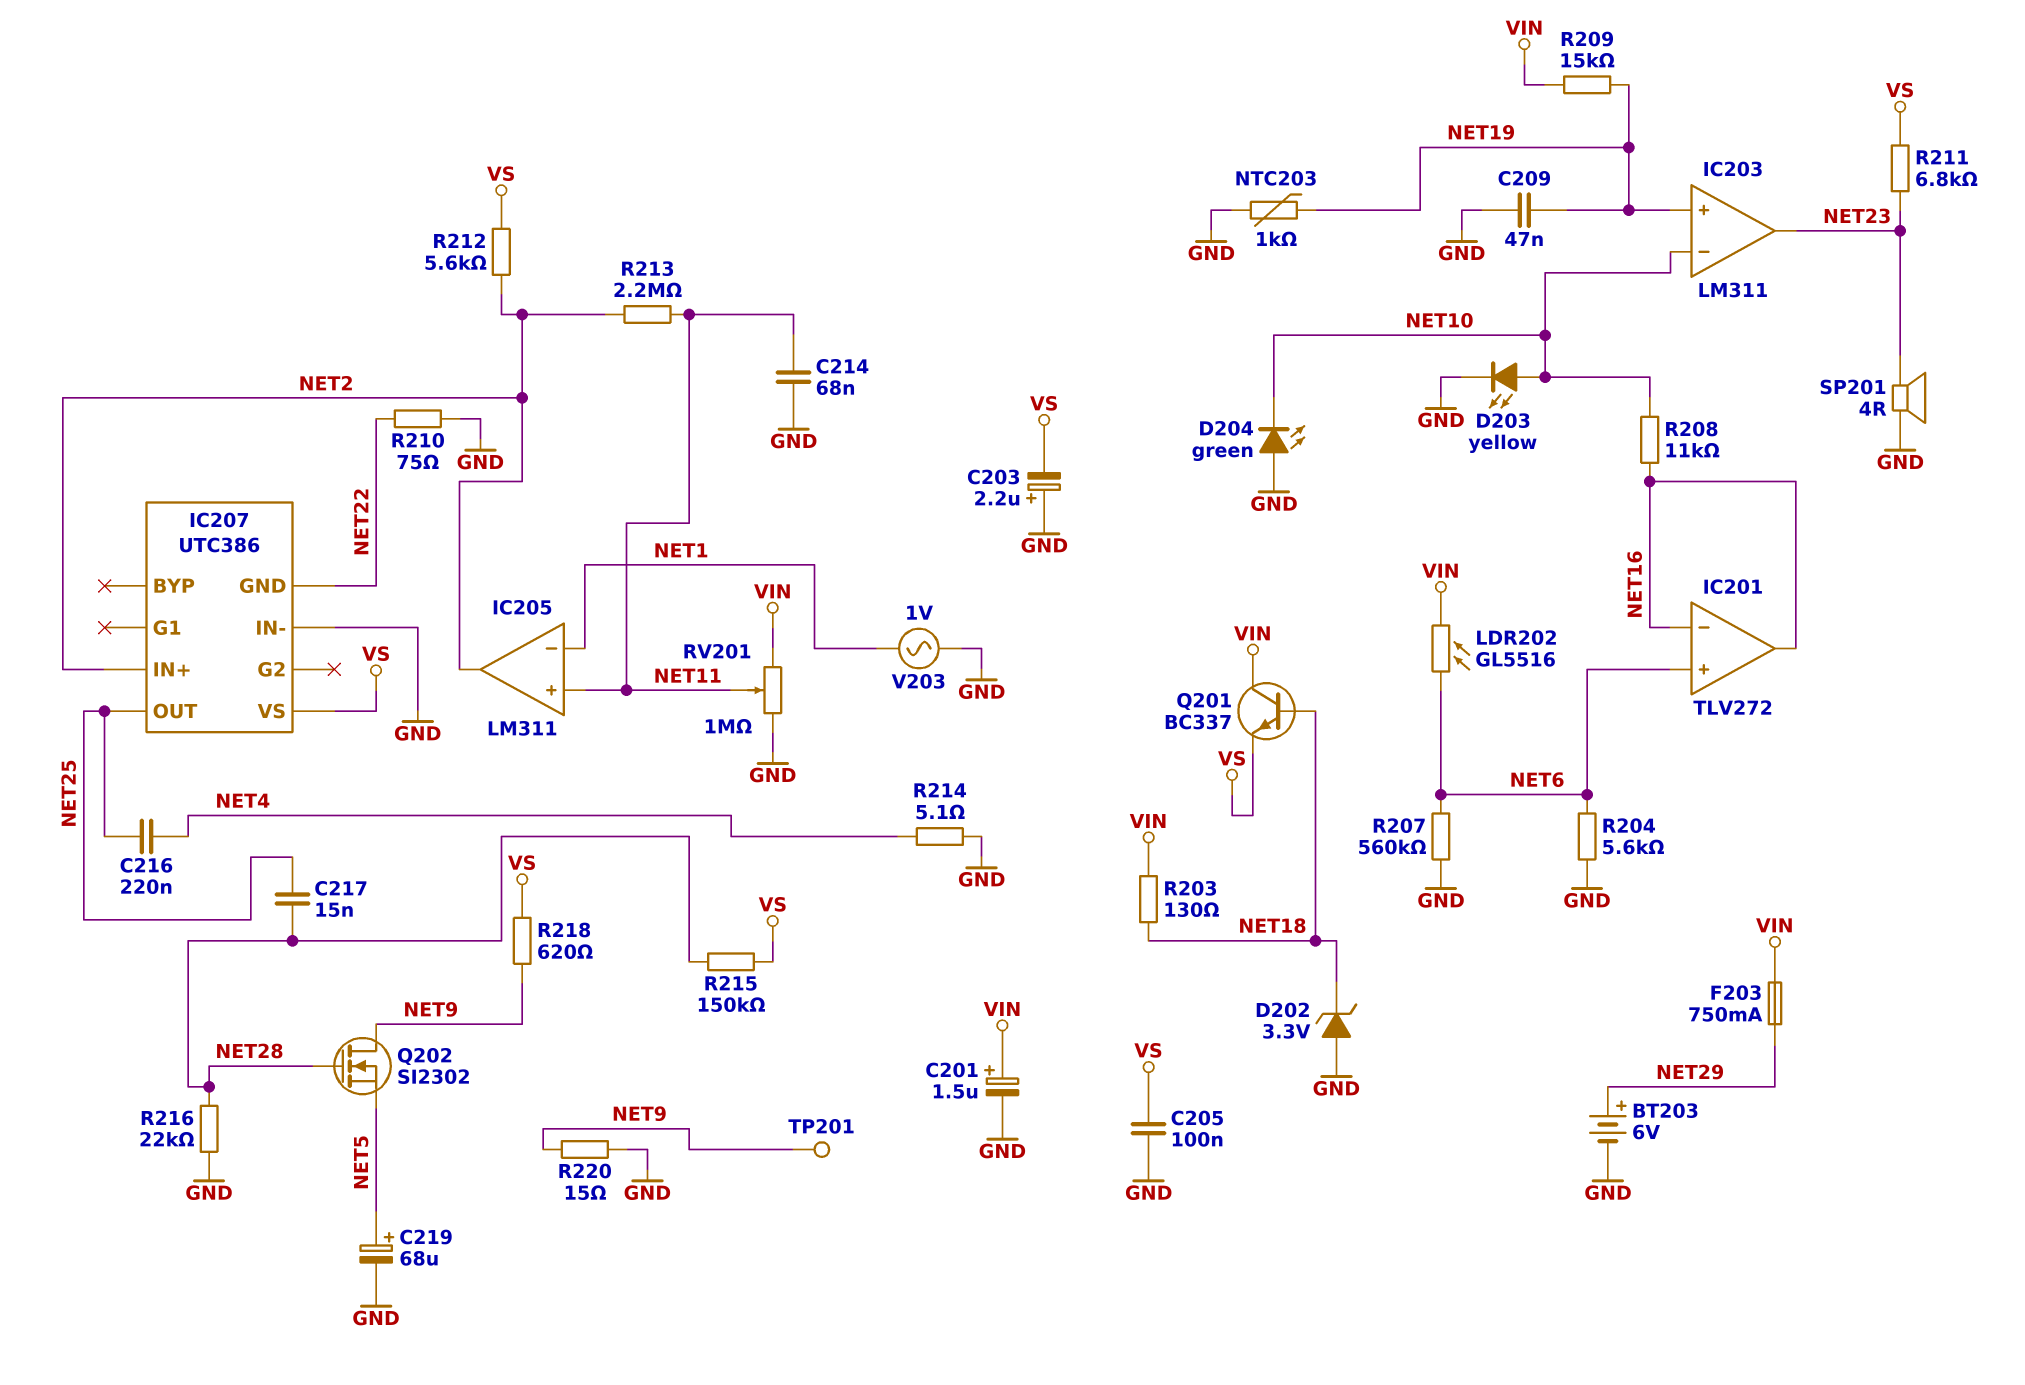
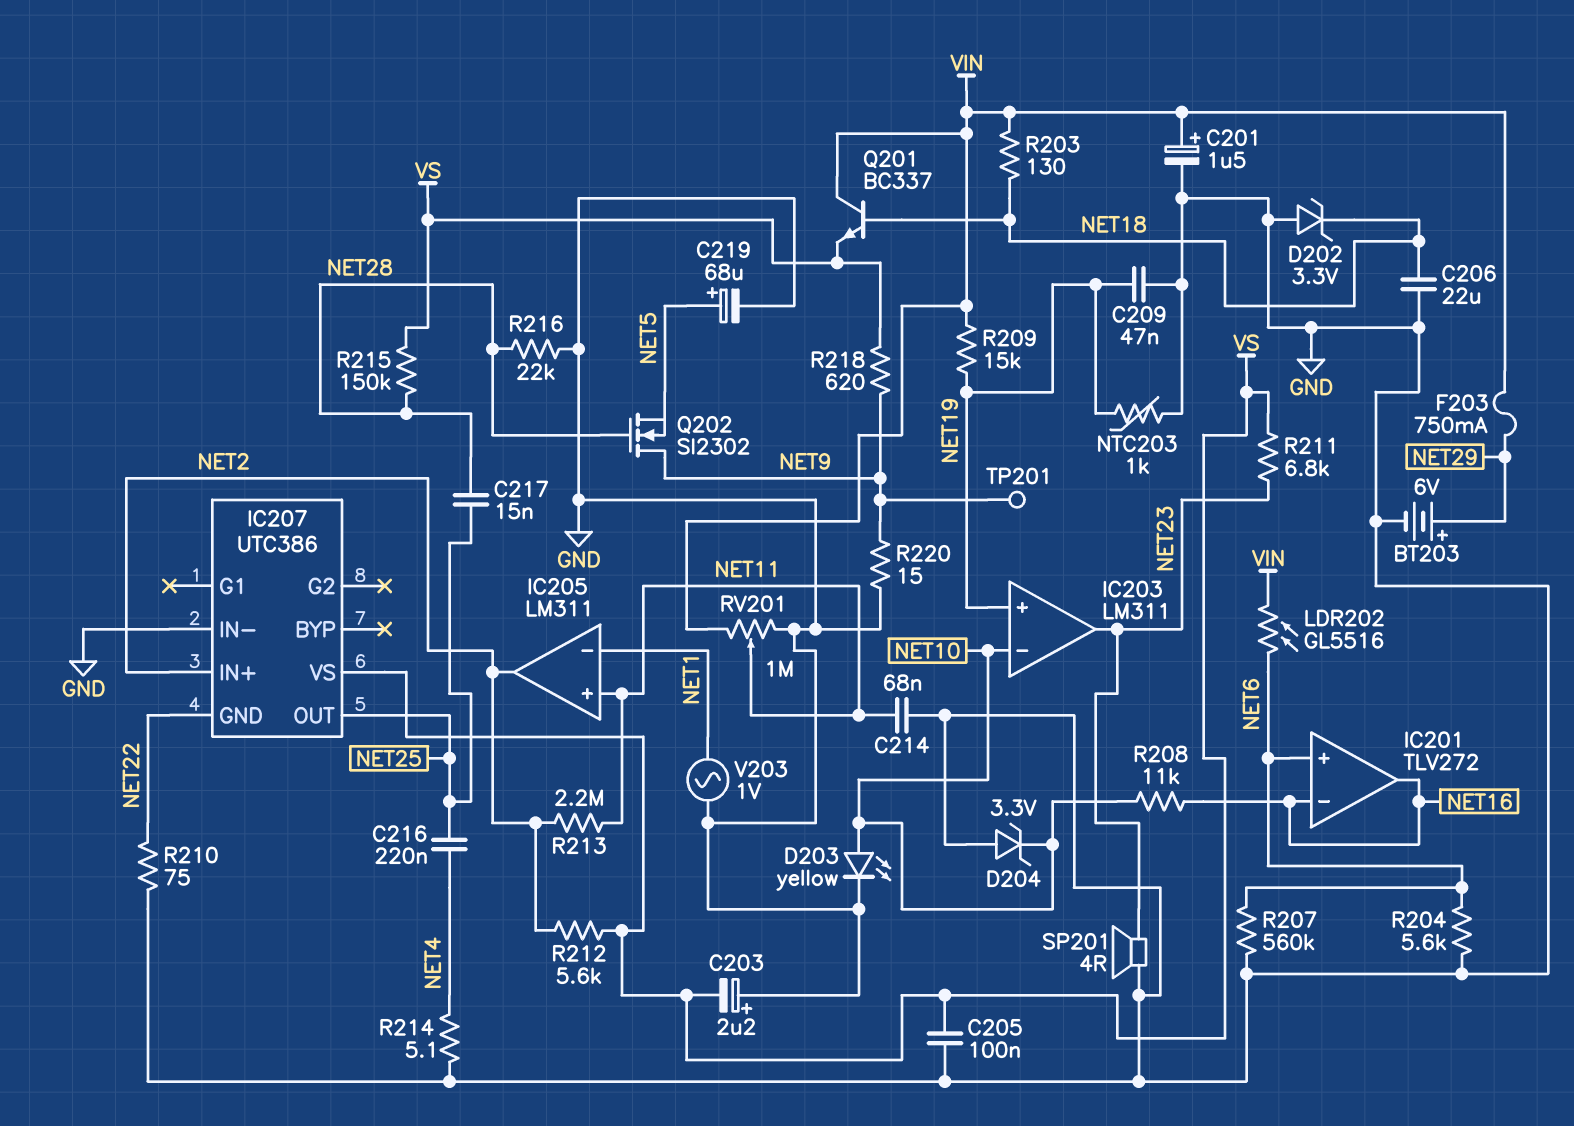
C206: none -> 22uF (GND, NET18)
D204: LED green (A GND, K NET10) -> zener 3.3V (A GND, K NET10)

